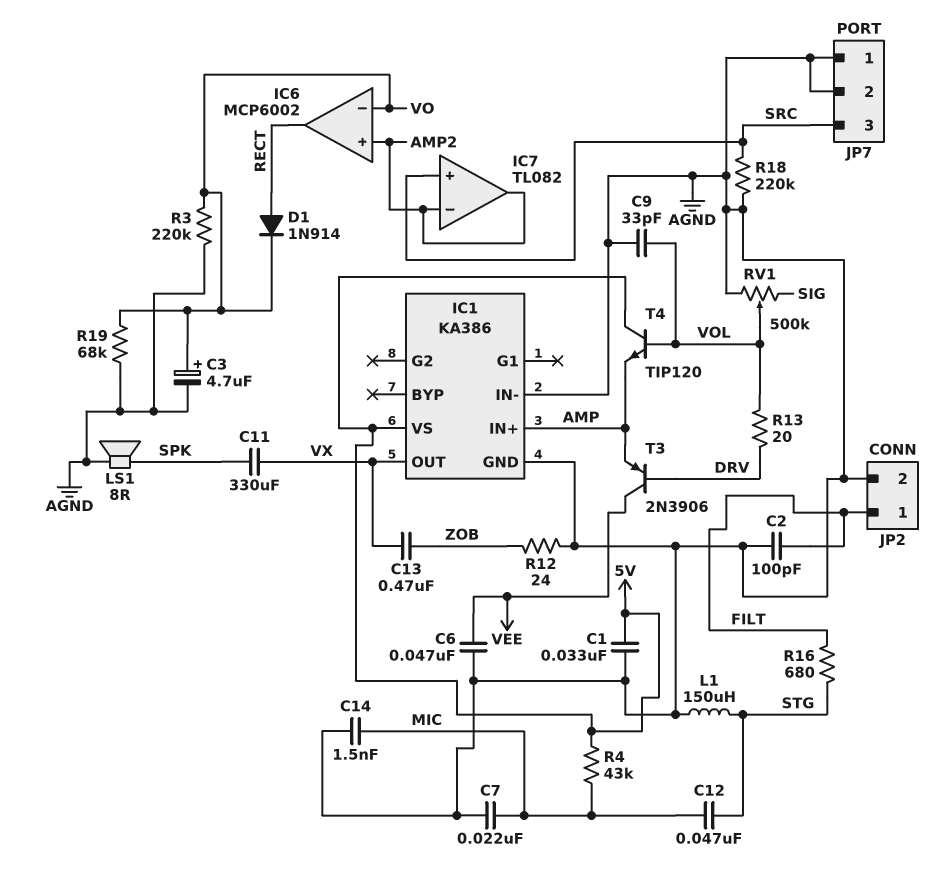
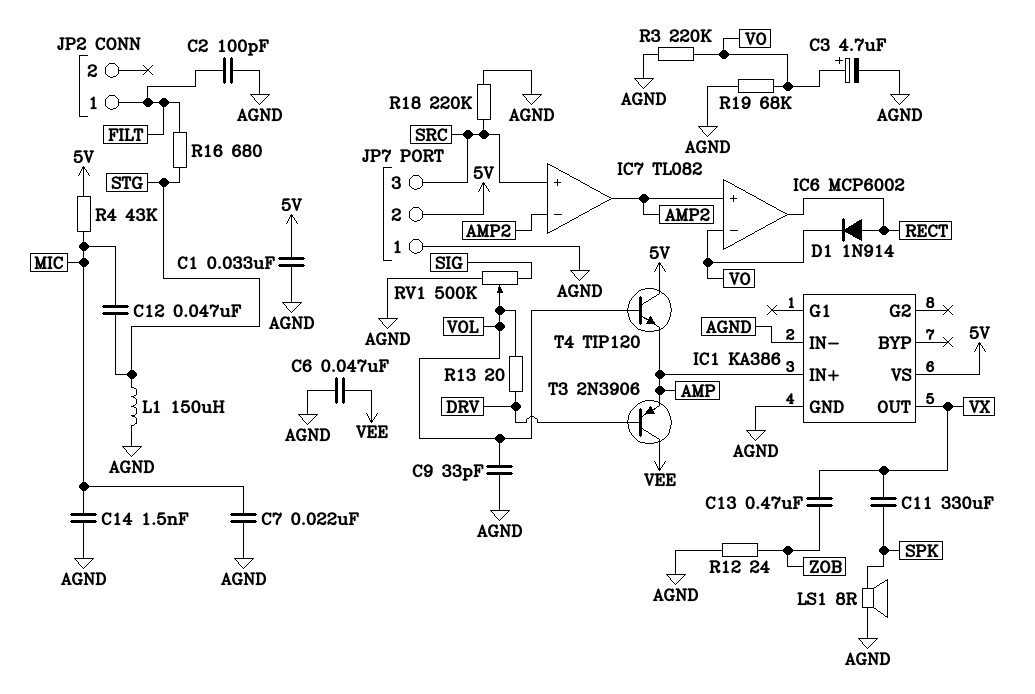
JP2 pin 2: AGND -> none
JP7 pin 2: AGND -> 5V

